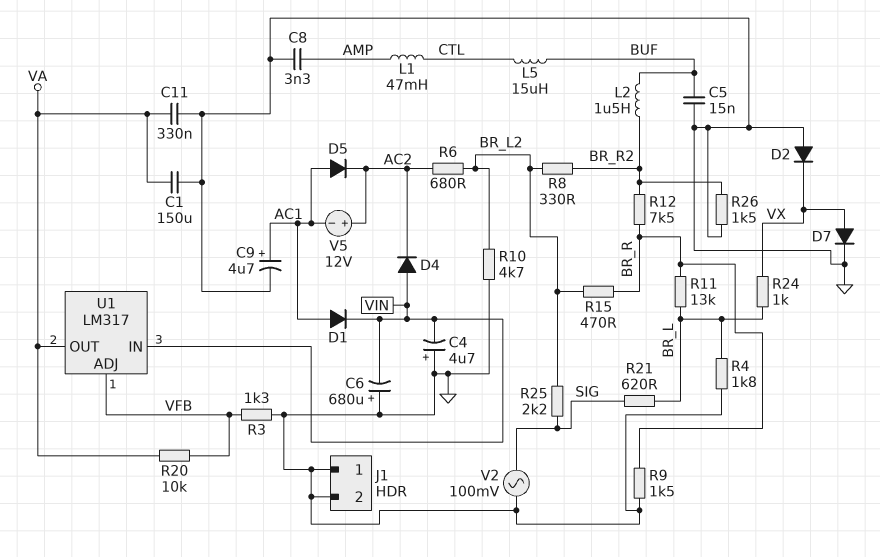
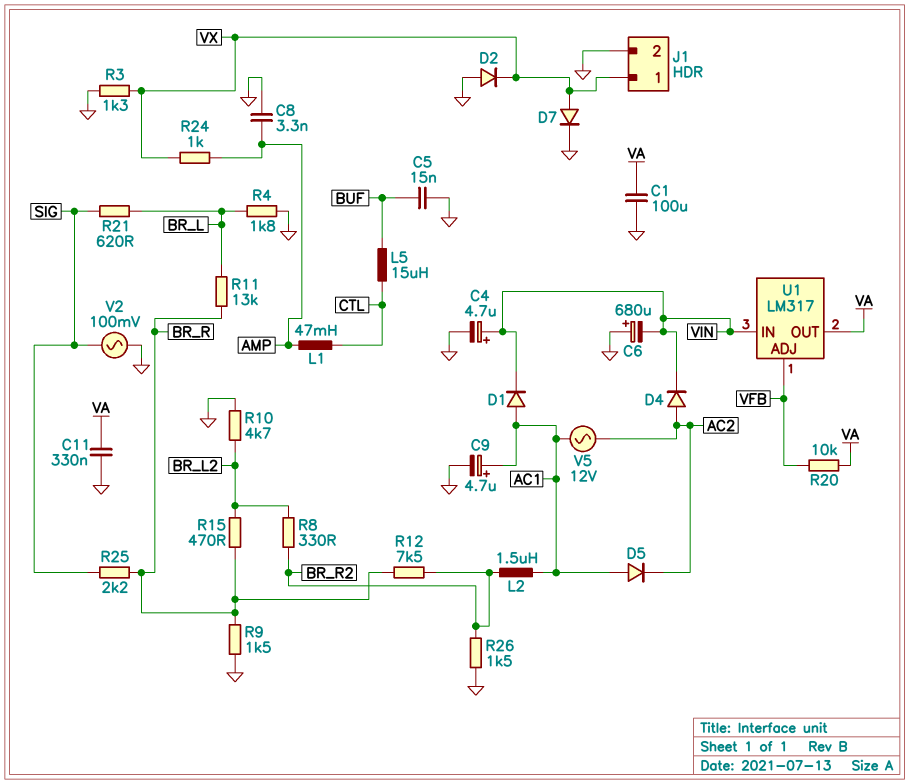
C1: 150uF (GND, VA) -> 100uF (GND, VA)
C4: 4.7uF (plus GND, minus VIN) -> 4.7uF (plus VIN, minus GND)
D4: diode (A VIN, K AC2) -> diode (A AC2, K VIN)
J1 pin 1: GND -> VX
L2: 1.5uH (BR_R2, BUF) -> 1.5uH (AC1, BR_R2)
R3: 1.3k (GND, VFB) -> 1.3k (GND, VX)
R6: 680 (AC2, BR_L2) -> none
R24: 1k (BR_L, VX) -> 1k (AMP, VX)
R25: 2.2k (BR_L2, SIG) -> 2.2k (BR_R, SIG)
V5: 12V (plus AC2, minus AC1) -> AC 12V (AC1, AC2)

